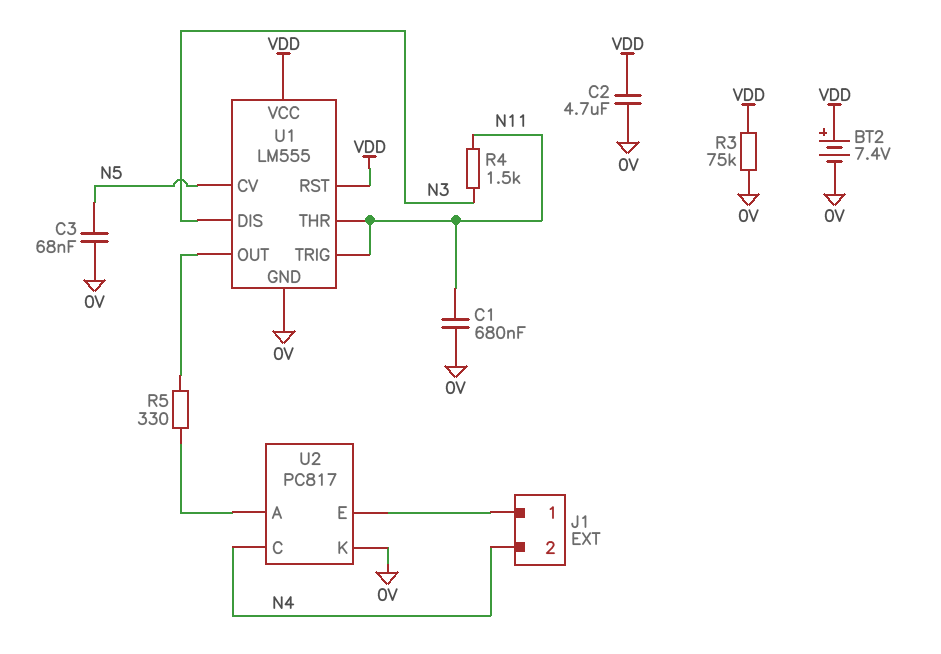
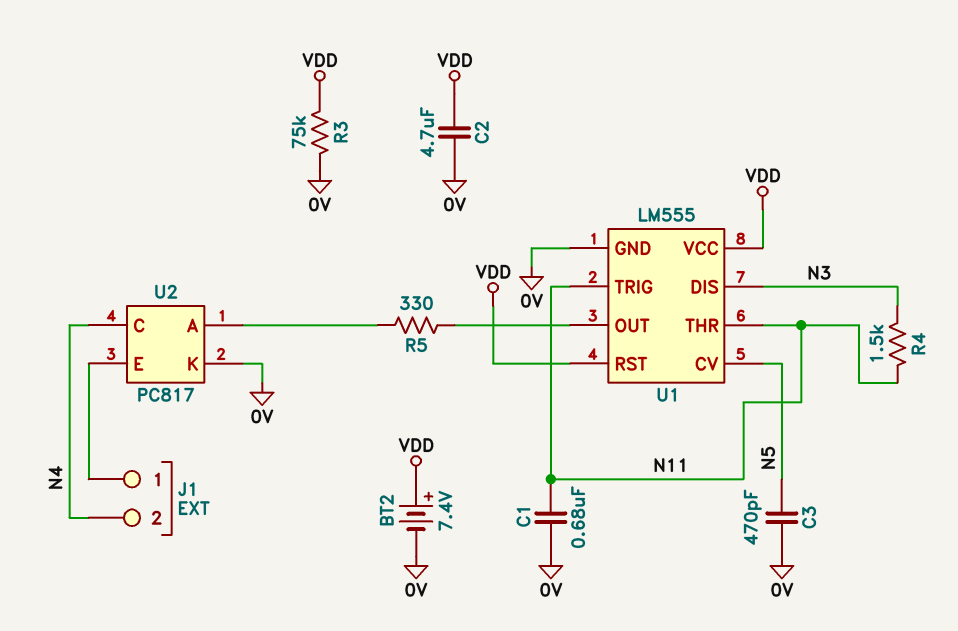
C3: 68nF (0V, N5) -> 470pF (0V, N5)

